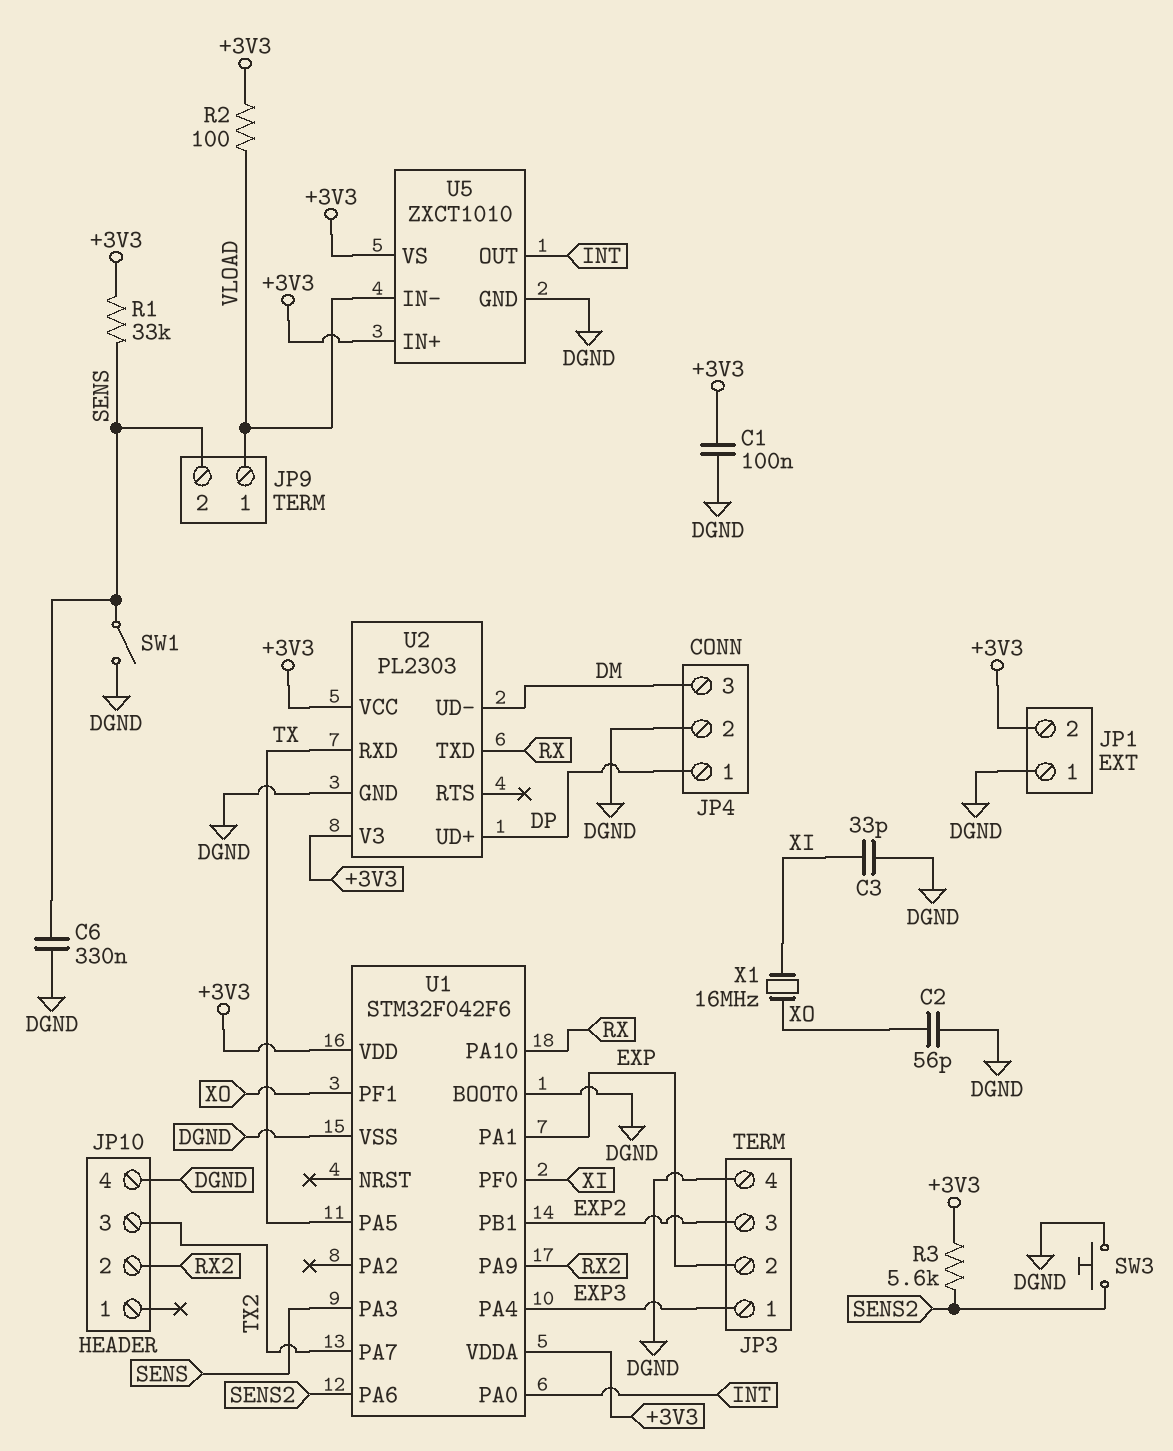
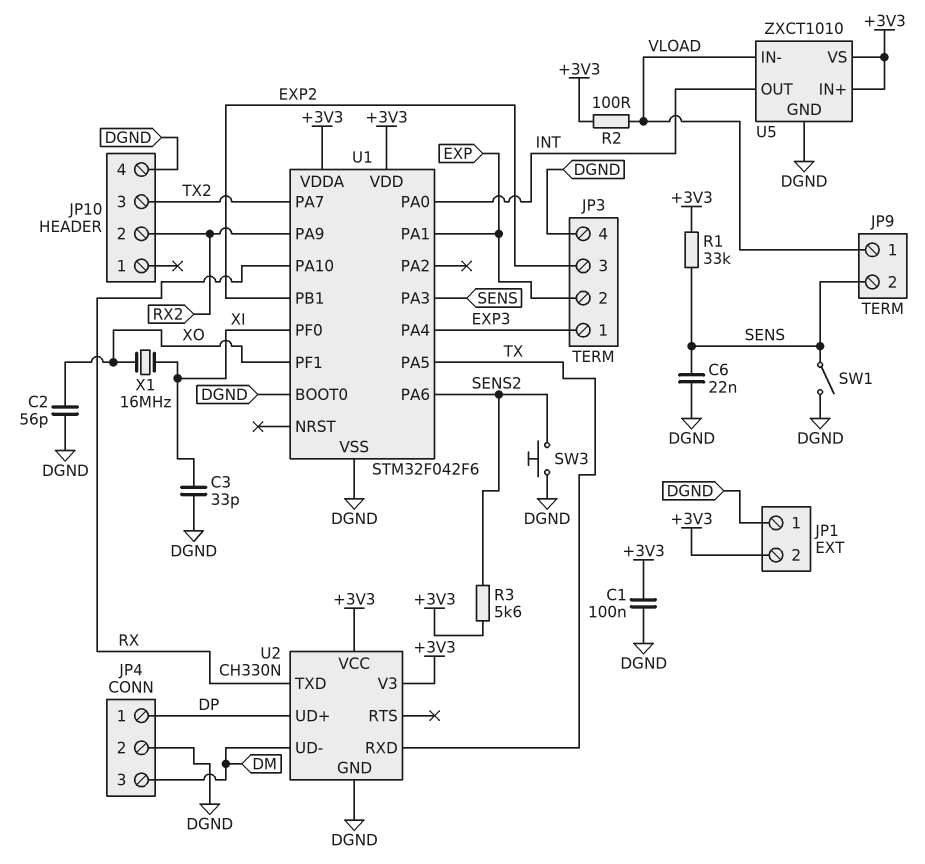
C6: 330nF (DGND, SENS) -> 22nF (DGND, SENS)
U2: PL2303 -> CH330N

